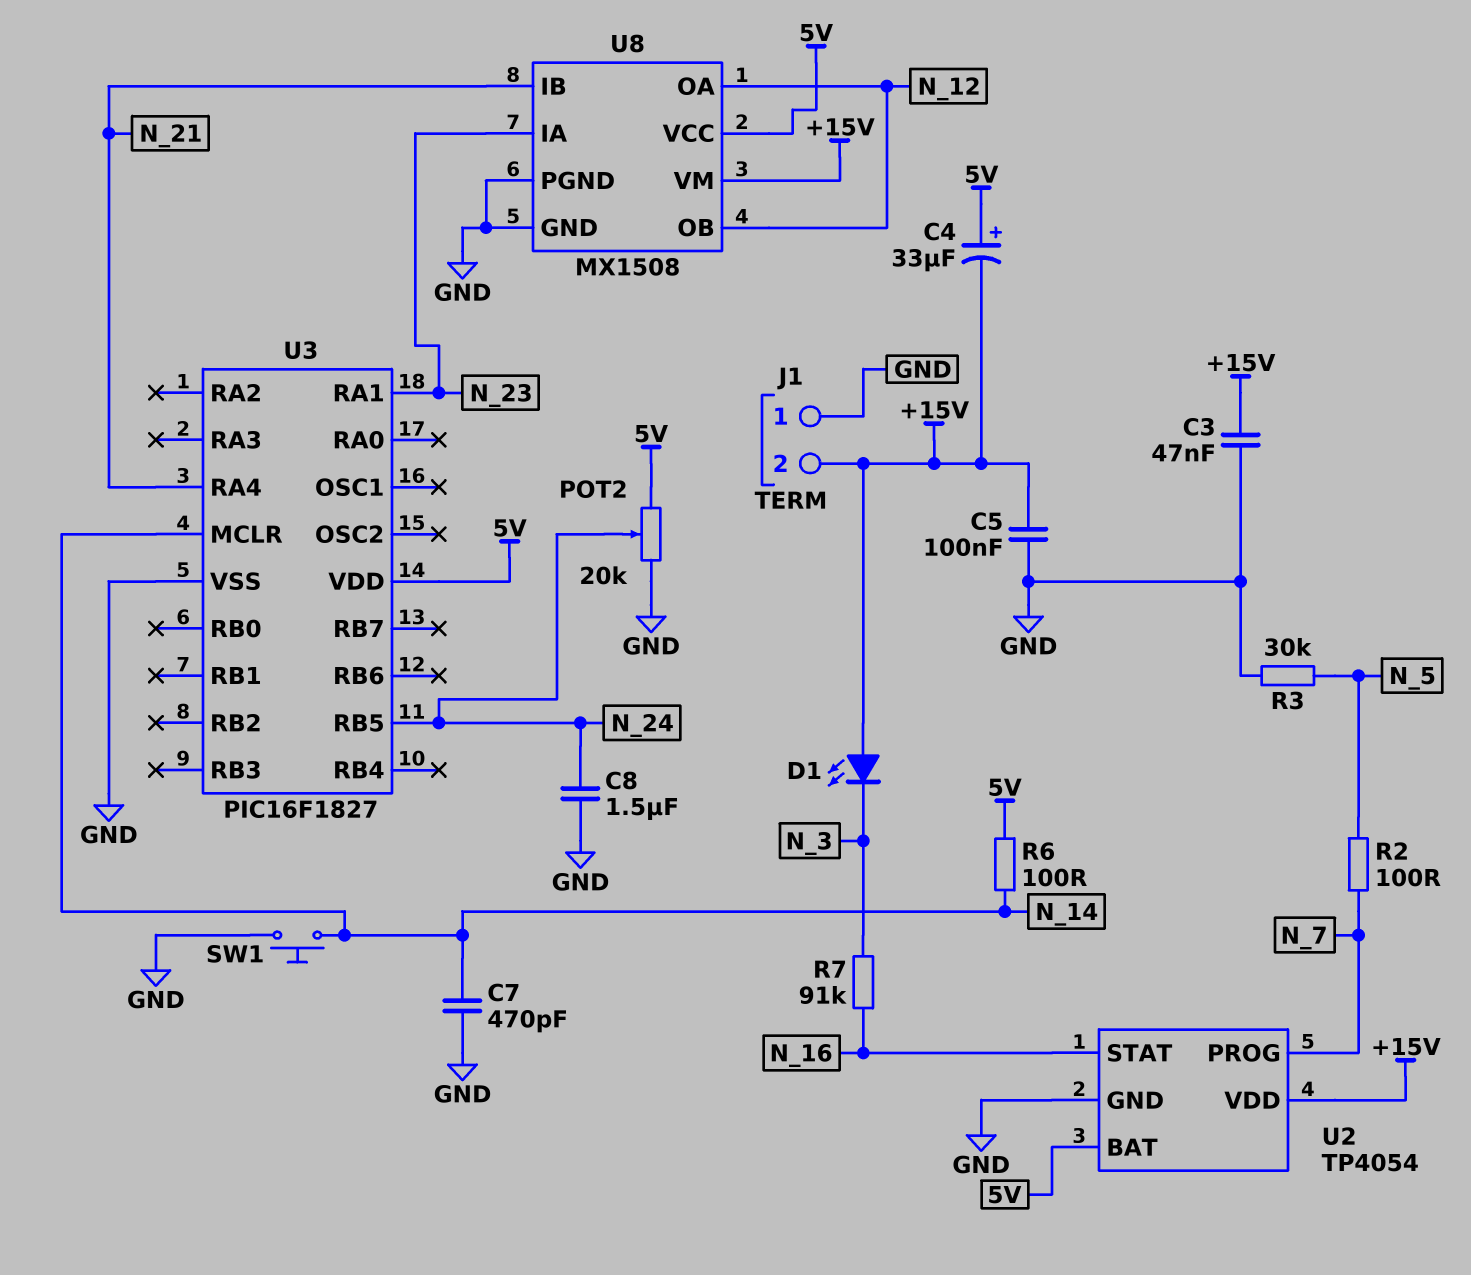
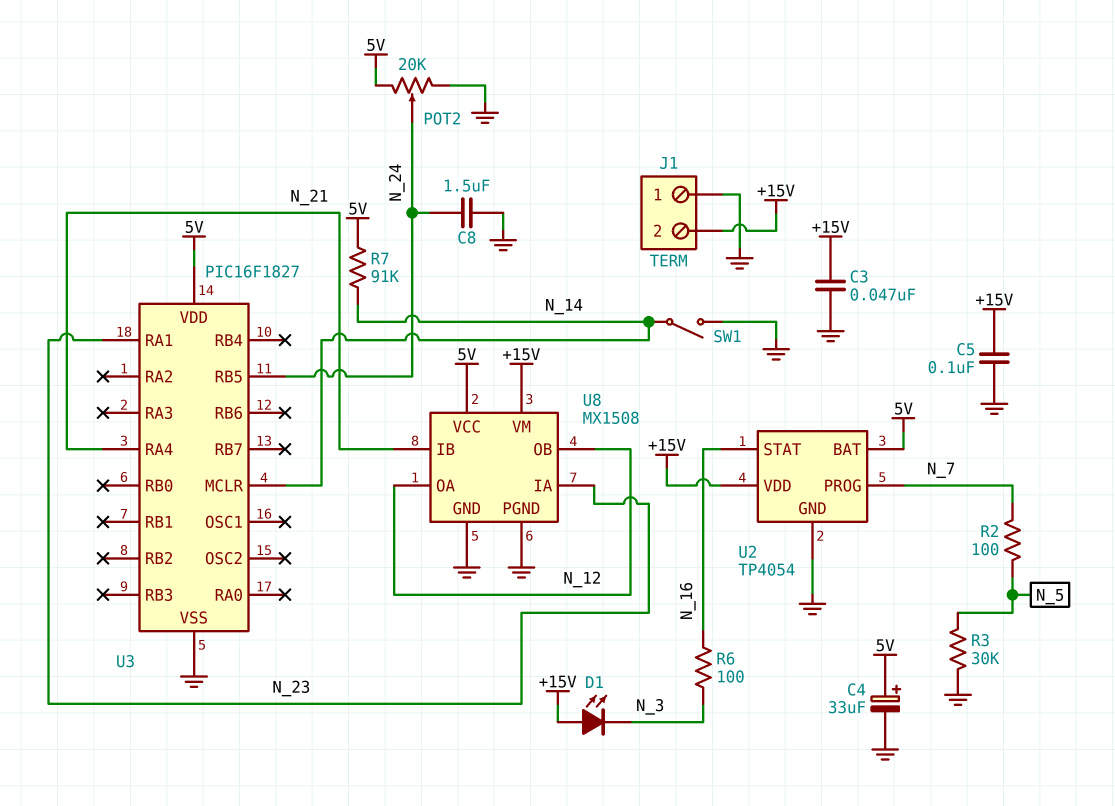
C4: 33uF (plus 5V, minus +15V) -> 33uF (plus 5V, minus GND)
C7: 470pF (GND, N_14) -> none
R6: 100 (5V, N_14) -> 100 (N_3, N_16)
R7: 91k (N_3, N_16) -> 91k (5V, N_14)
SW1: button (GND, N_14) -> switch (GND, N_14)

